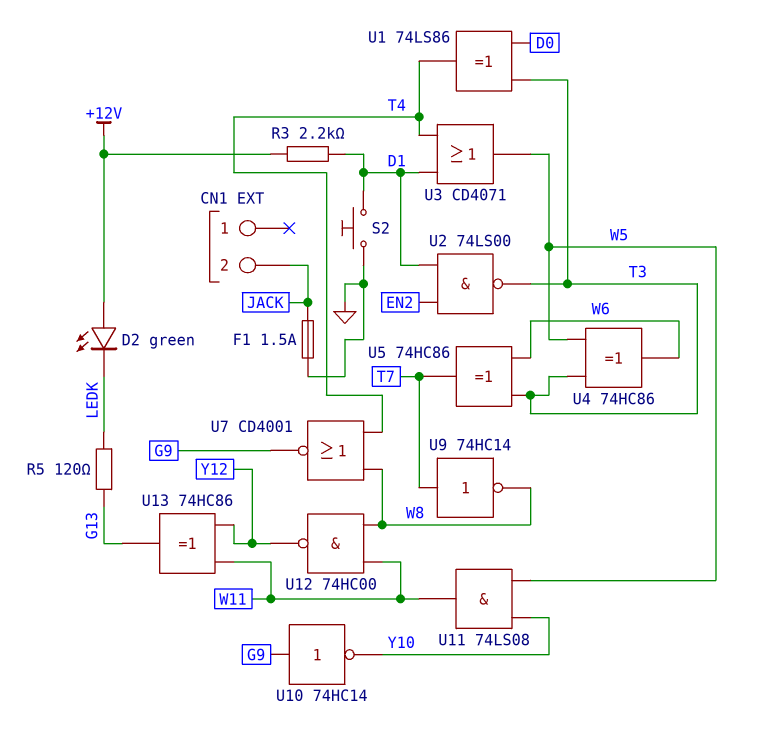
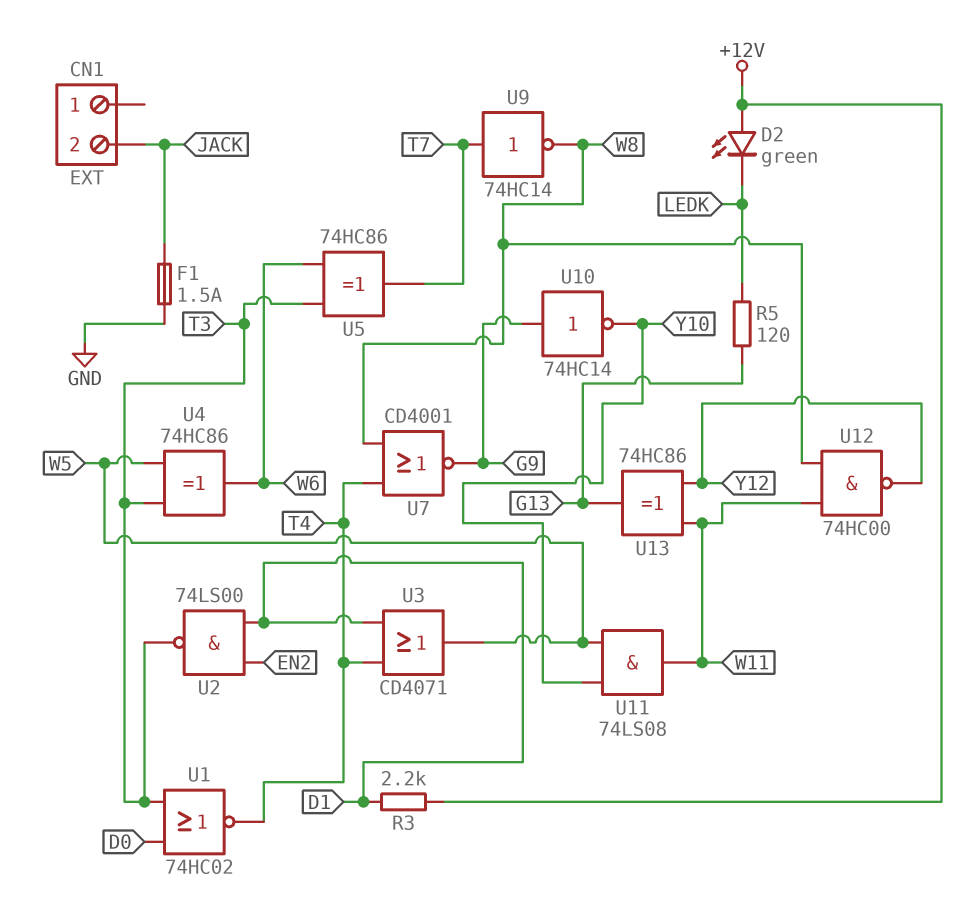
S2: button (D1, GND) -> none
U1: XOR 74LS86 (in D0, in T3, out T4) -> NOR 74HC02 (in D0, in T3, out T4)

